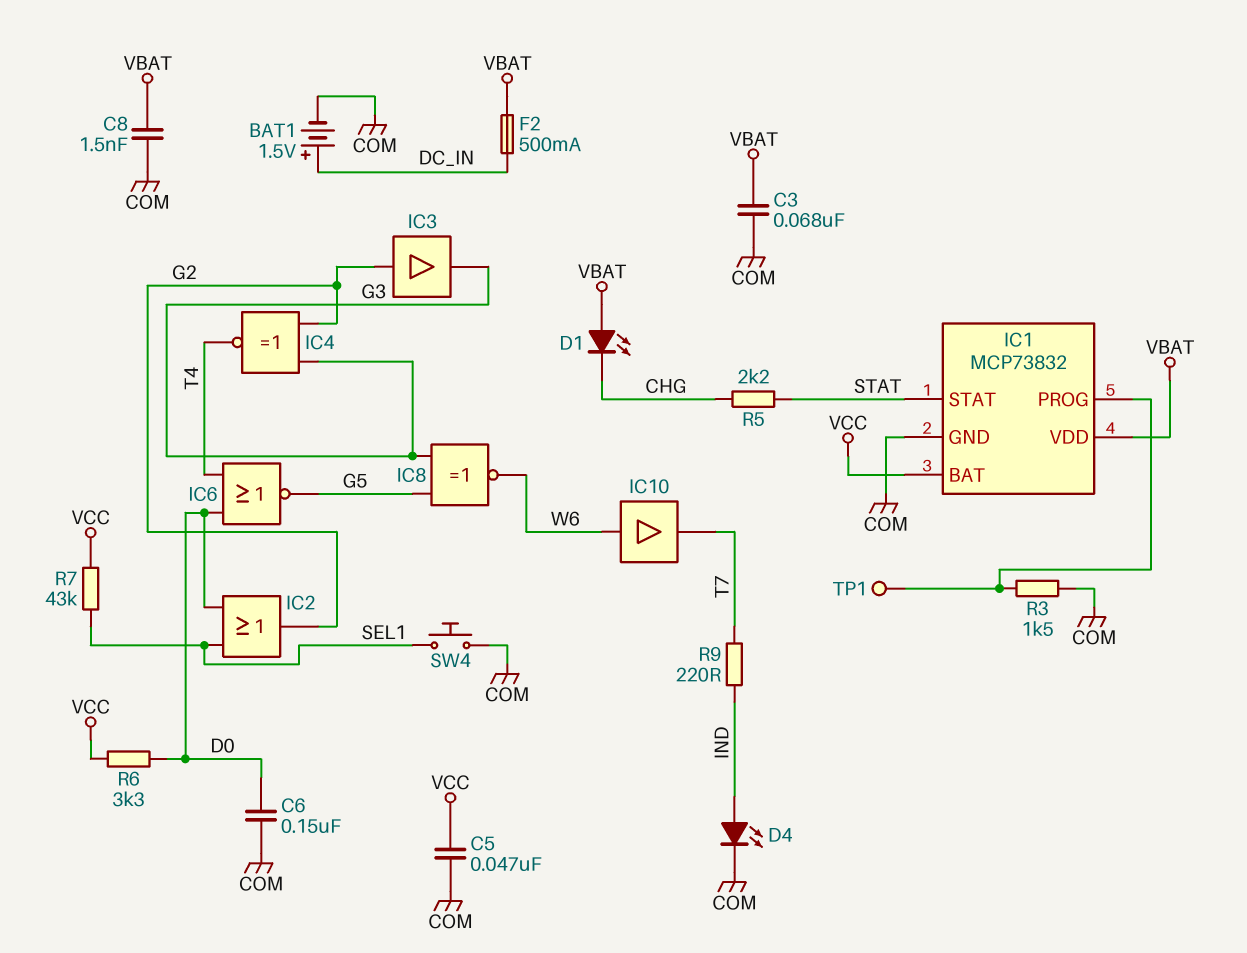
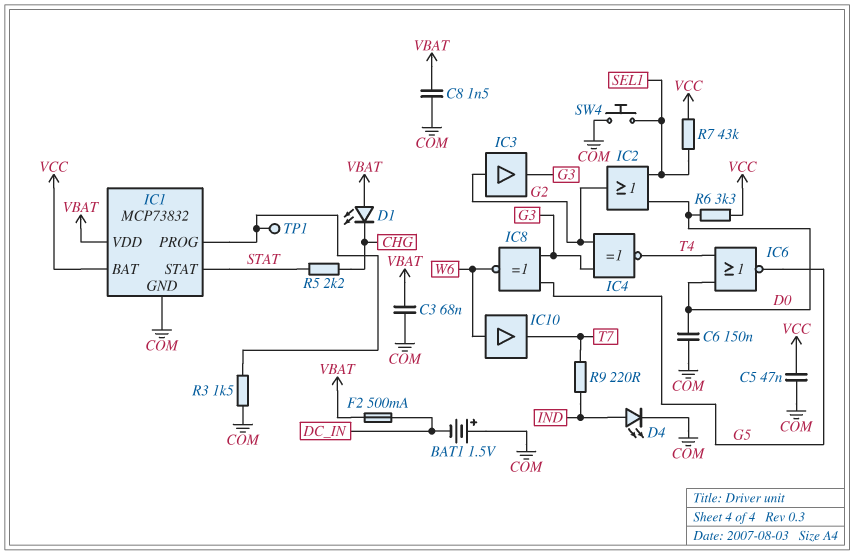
BAT1: 1.5V (plus DC_IN, minus COM) -> 1.5V (plus COM, minus DC_IN)

